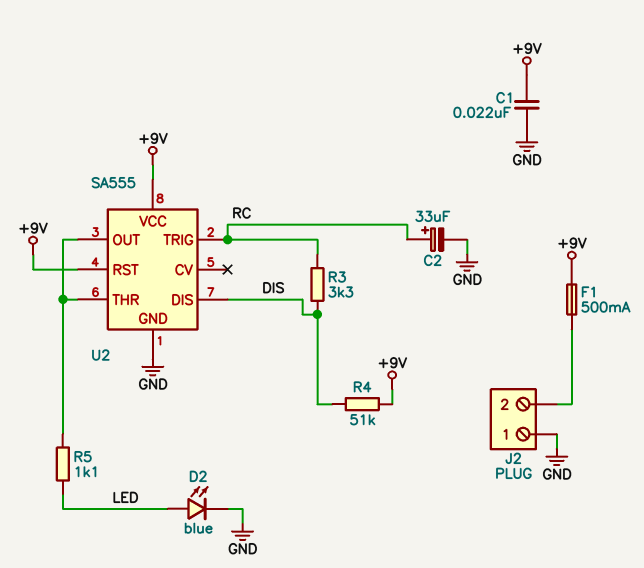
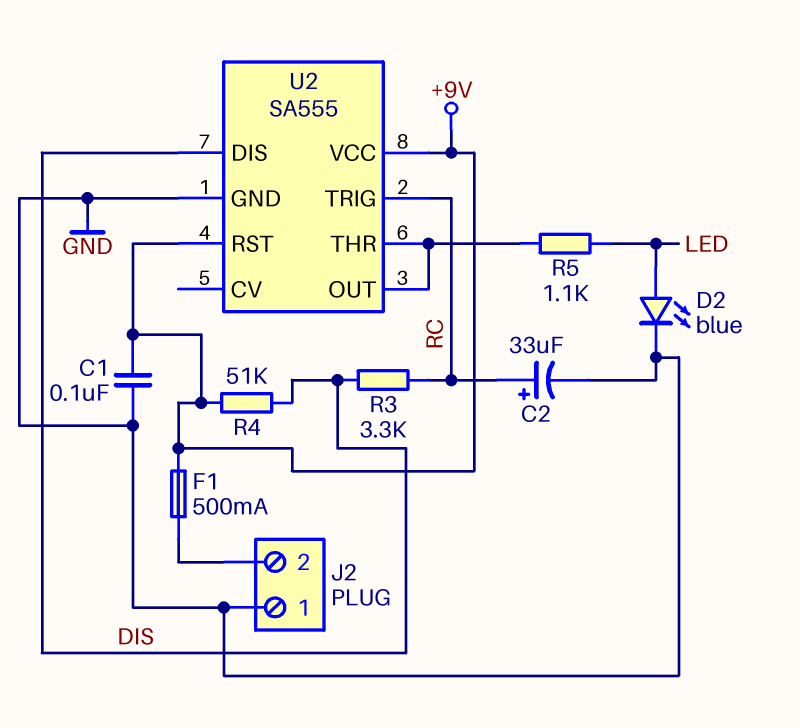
C1: 22nF (+9V, GND) -> 100nF (+9V, GND)

